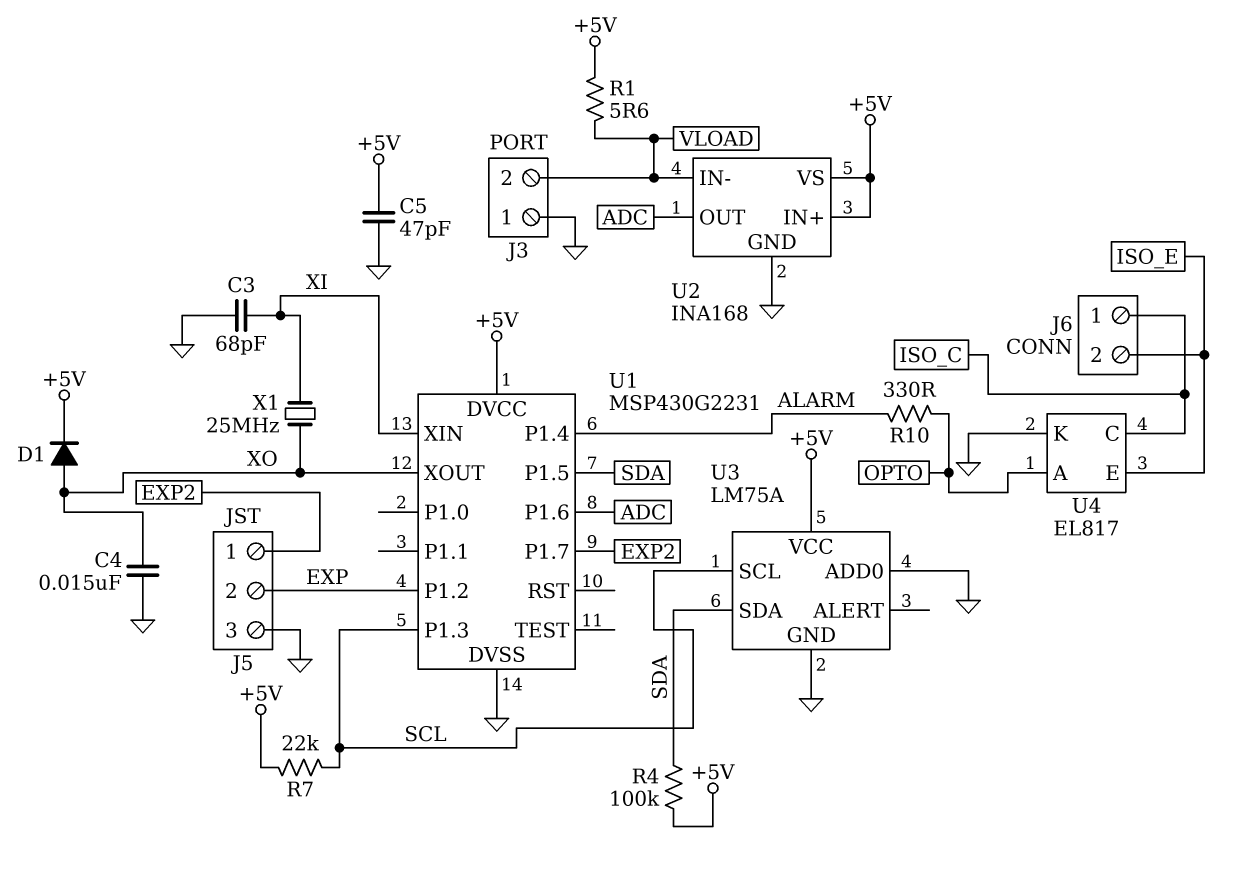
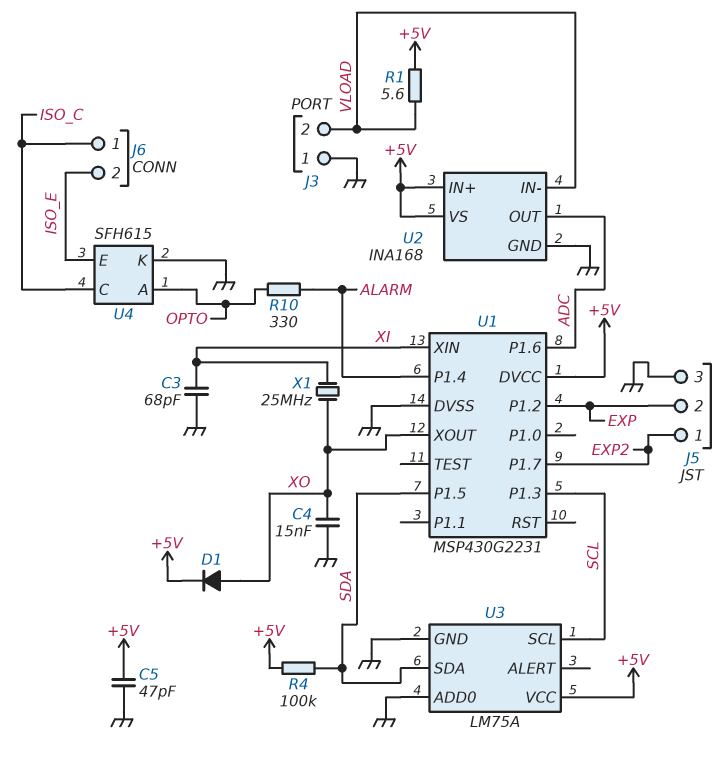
R7: 22k (+5V, SCL) -> none
U4: EL817 -> SFH615

